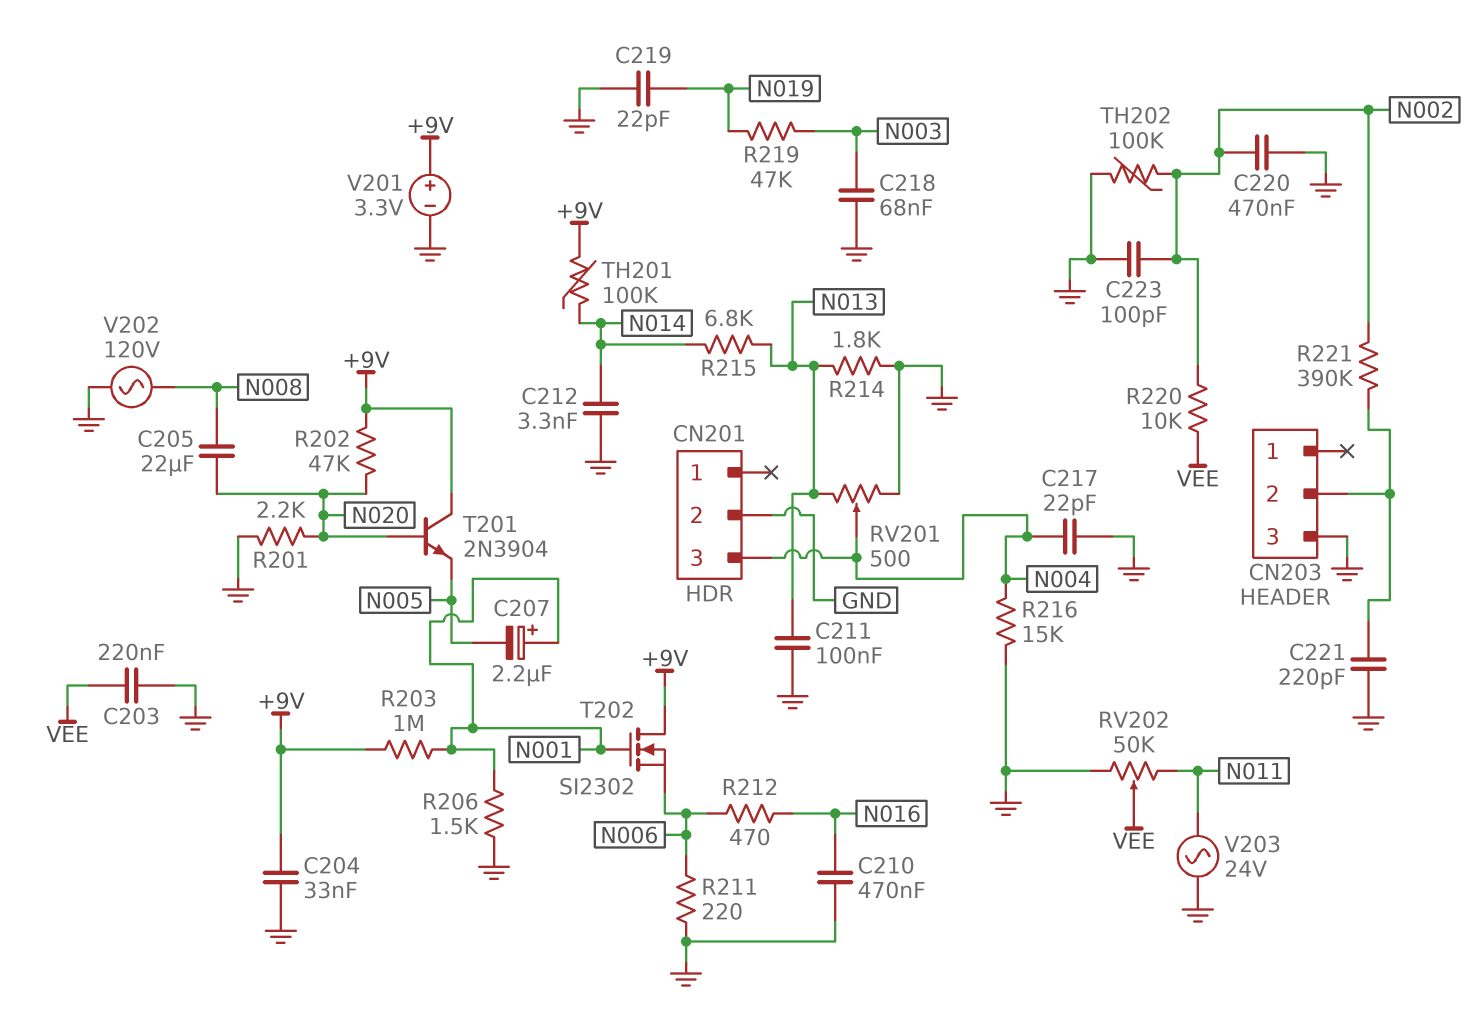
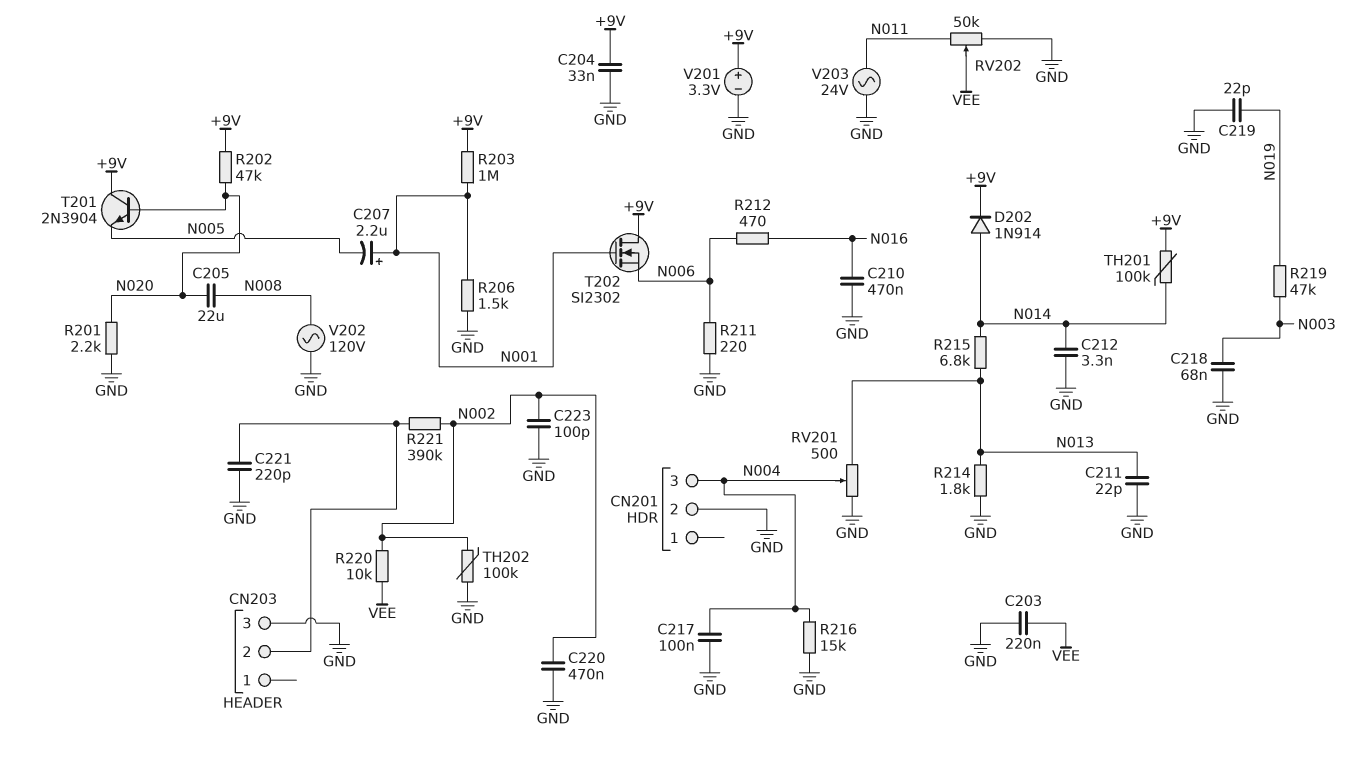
C211: 100nF (GND, N013) -> 22pF (GND, N013)
C217: 22pF (GND, N004) -> 100nF (GND, N004)
D202: none -> diode 1N914 (A N014, K +9V)

